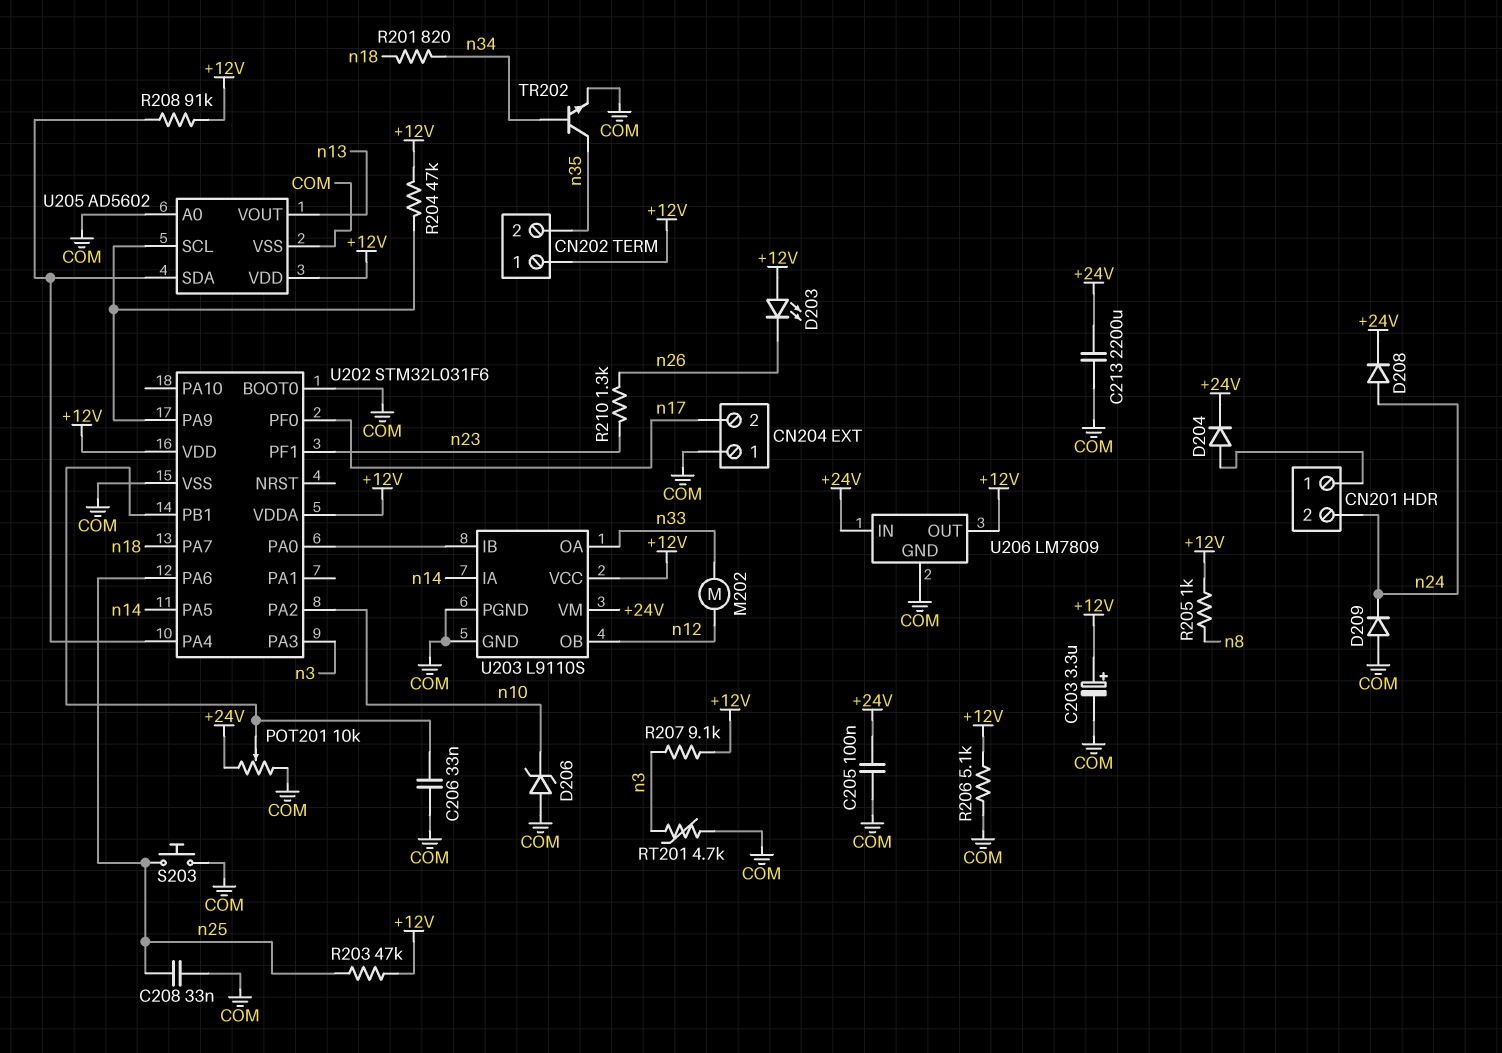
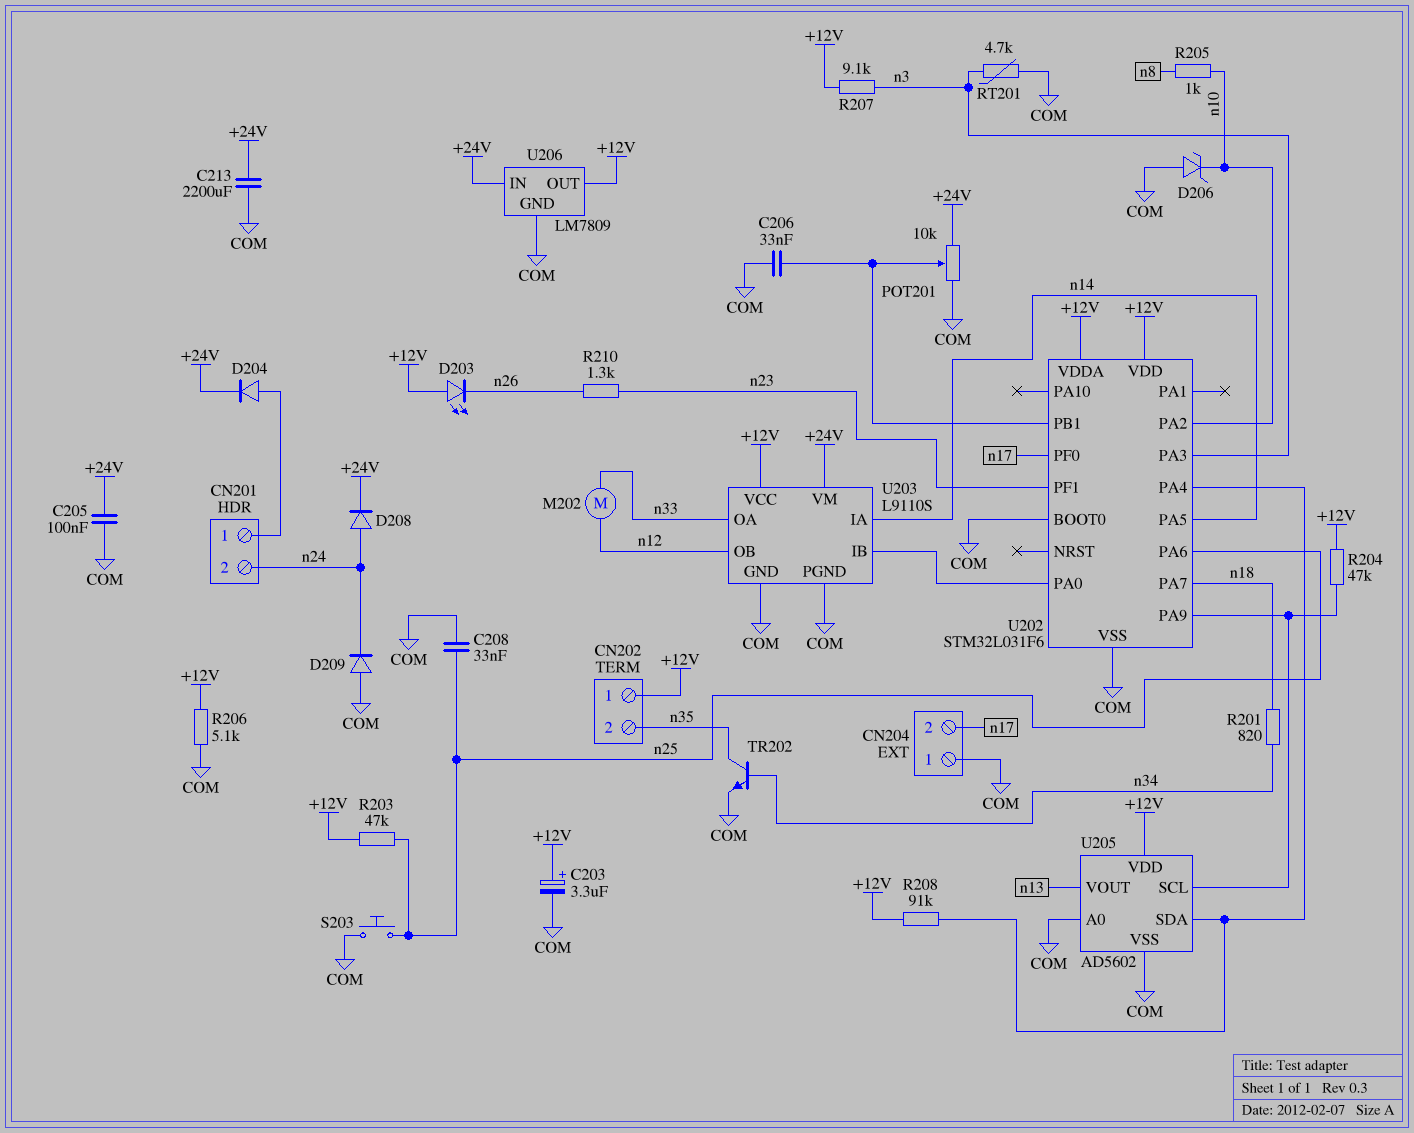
R205: 1k (+12V, n8) -> 1k (n8, n10)

